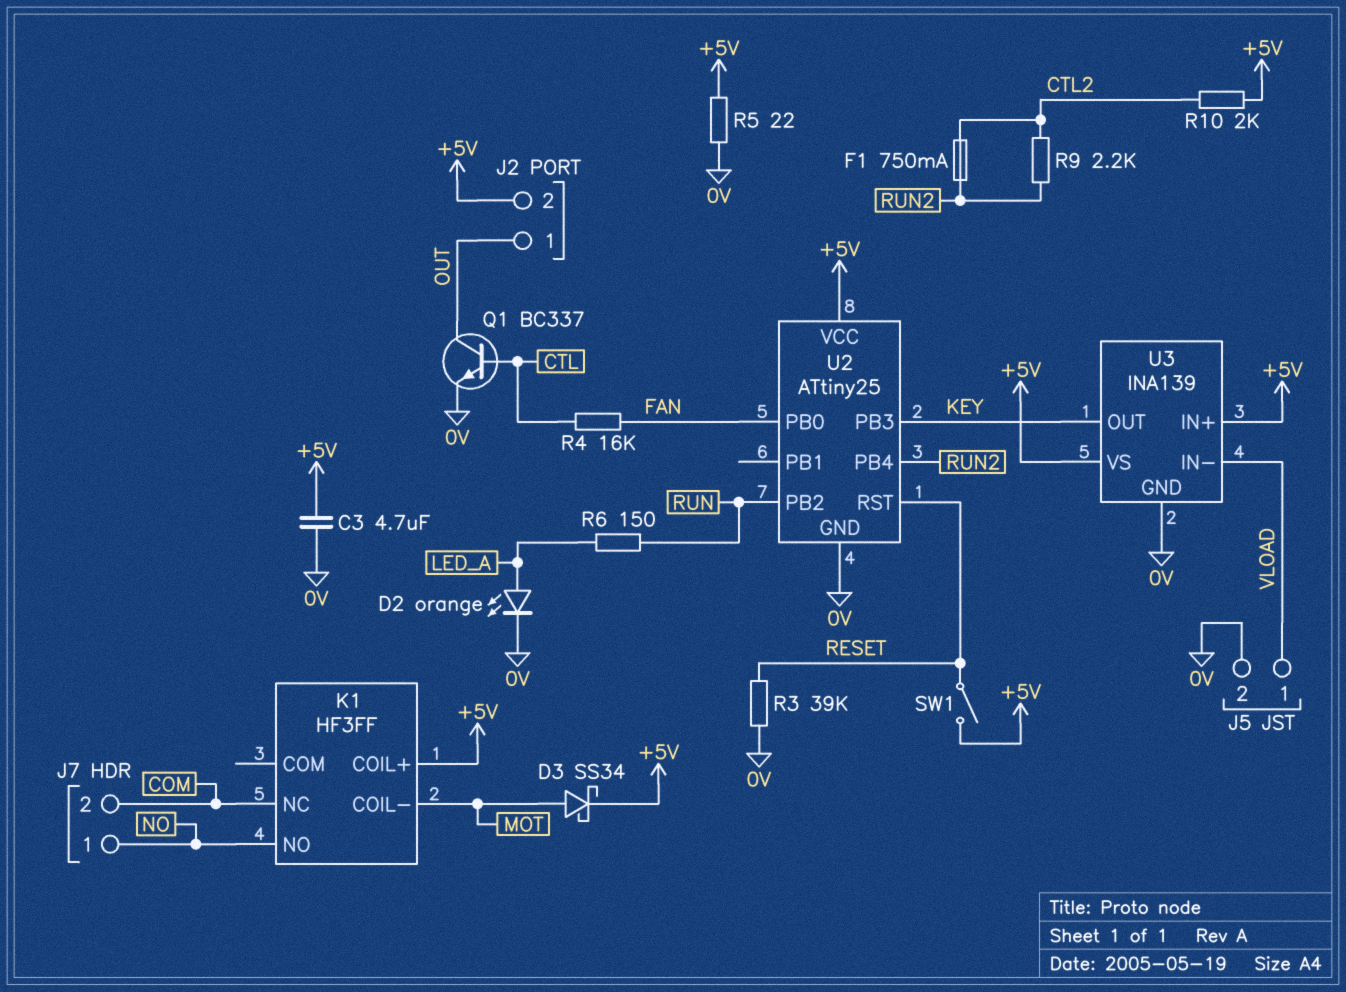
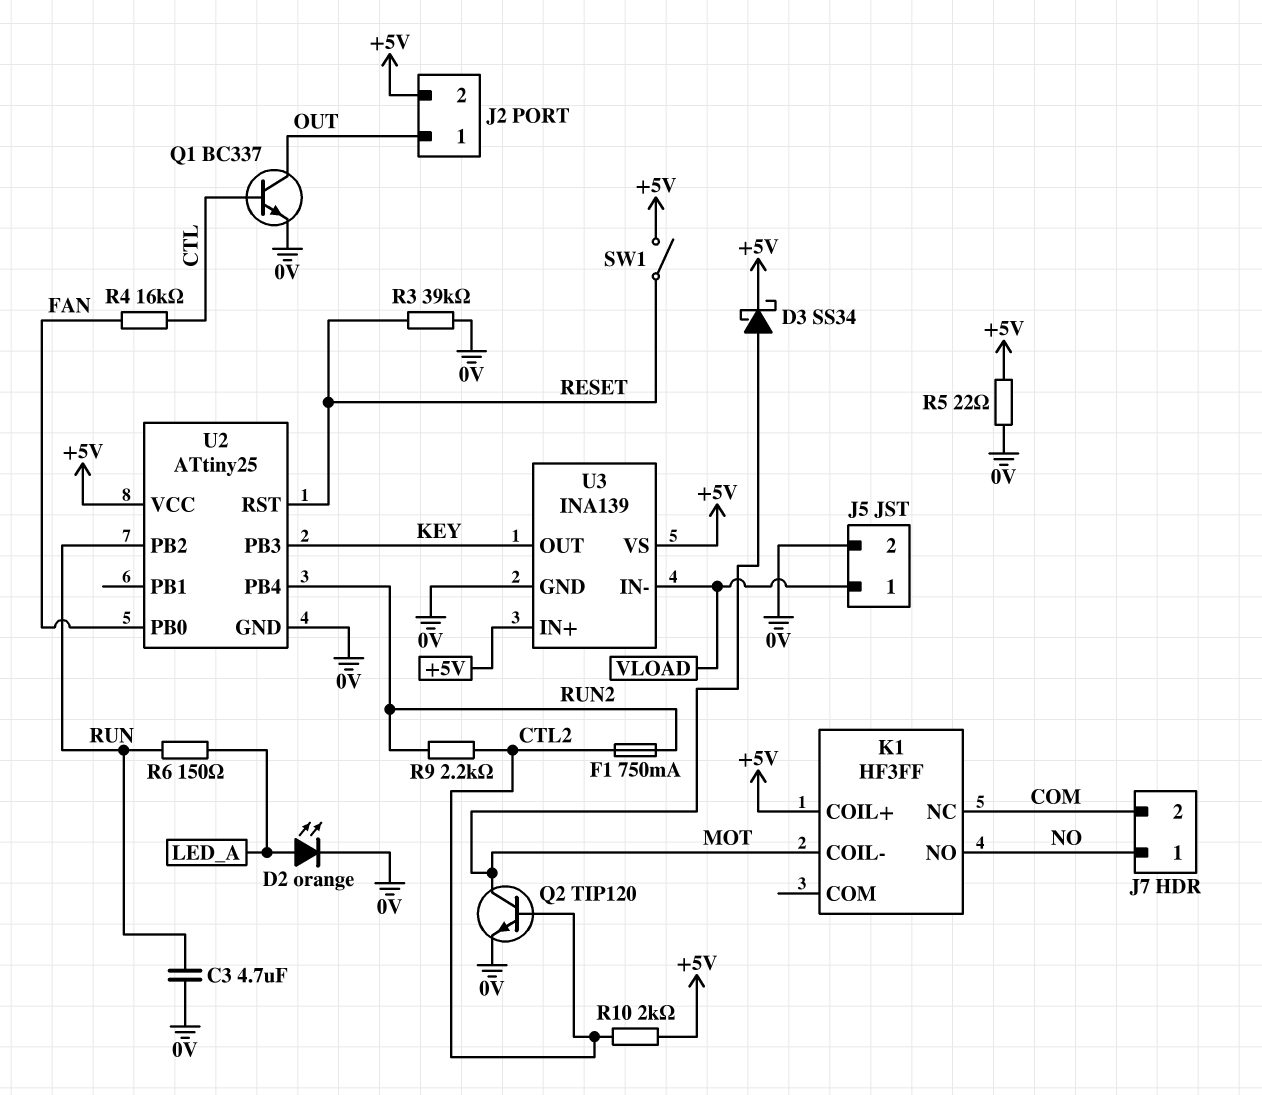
C3: 4.7uF (+5V, 0V) -> 4.7uF (0V, RUN)
Q2: none -> NPN TIP120 (B CTL2, C MOT, E 0V)

